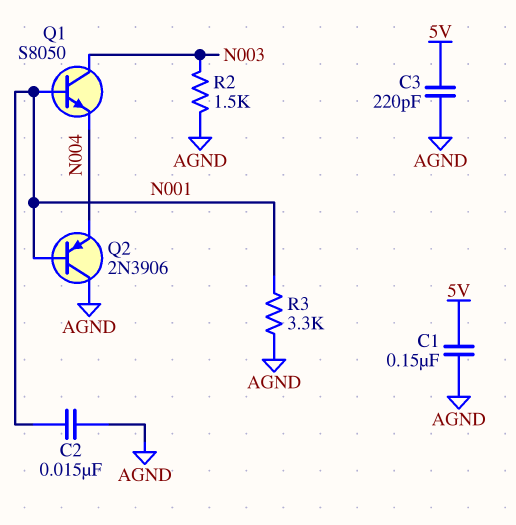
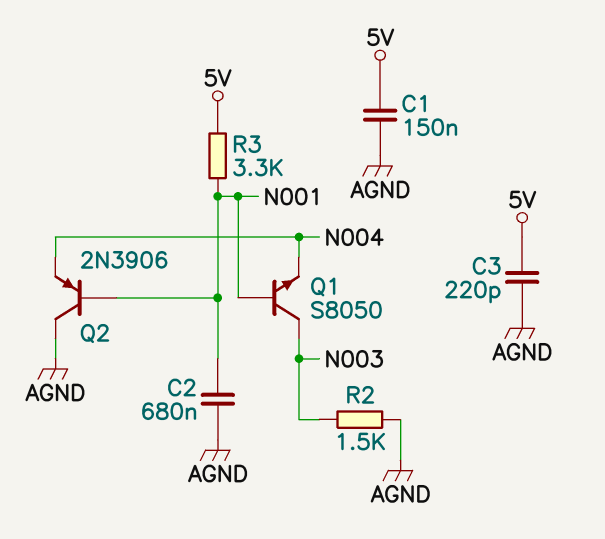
C2: 15nF (AGND, N001) -> 680nF (AGND, N001)
R3: 3.3k (AGND, N001) -> 3.3k (5V, N001)

